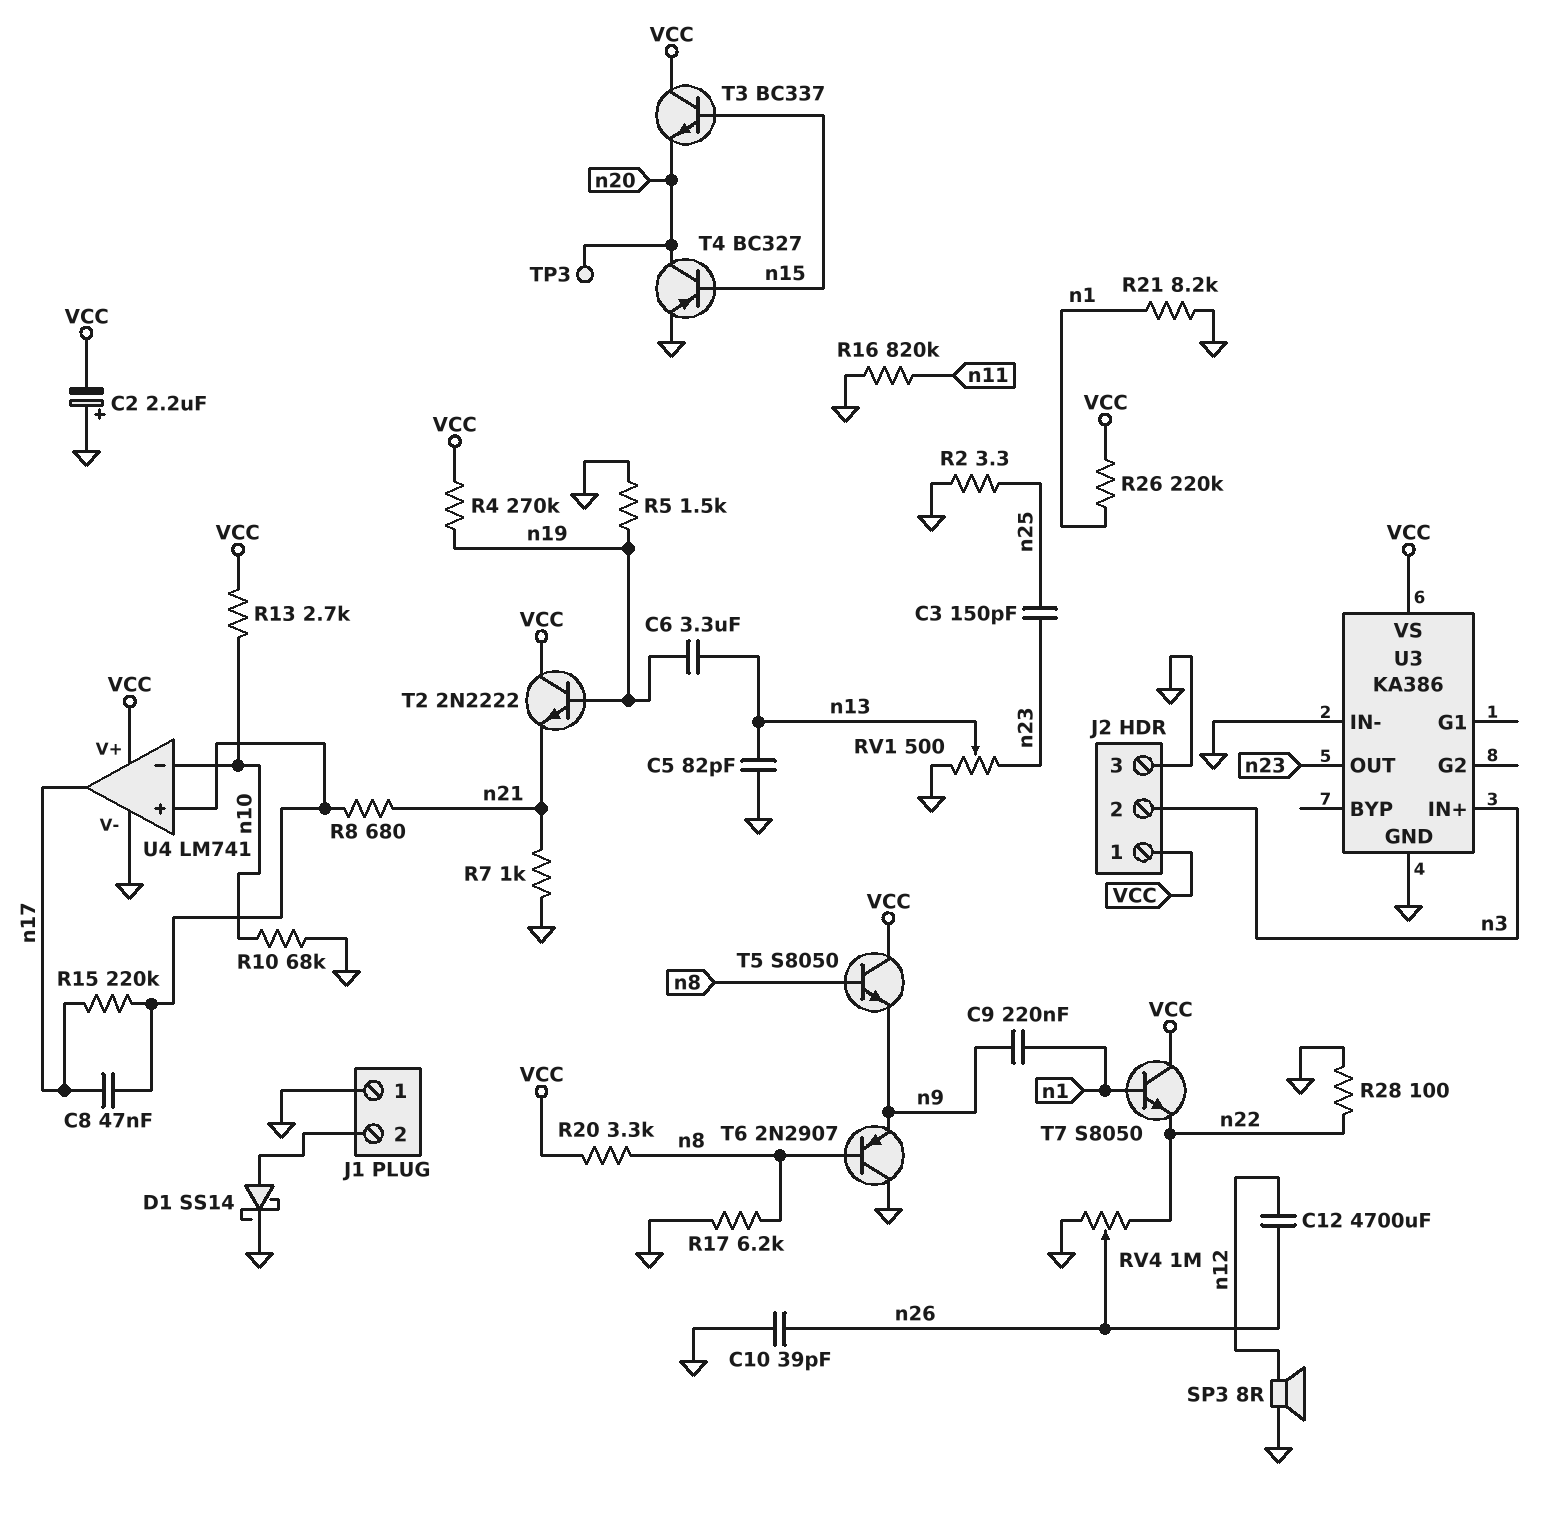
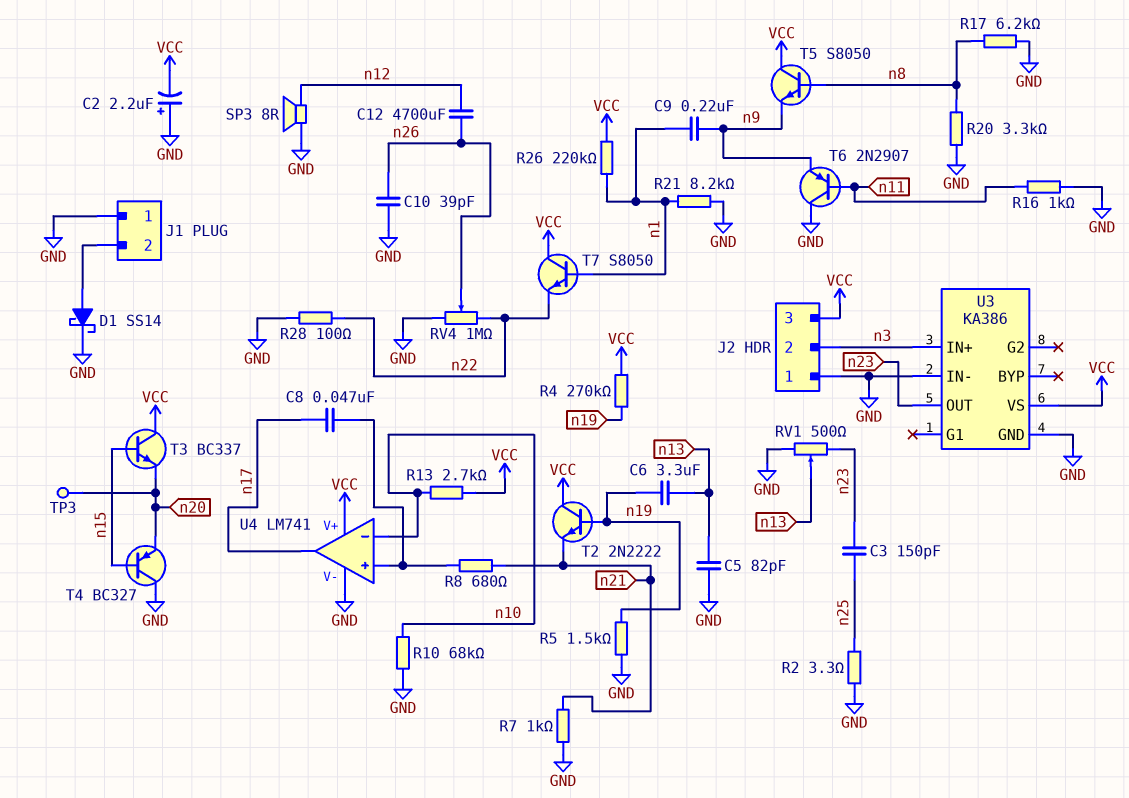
J2 pin 1: VCC -> GND
J2 pin 3: GND -> VCC
R15: 220k (U4/in+, n17) -> none
R16: 820k (GND, n11) -> 1k (GND, n11)
R20: 3.3k (VCC, n8) -> 3.3k (GND, n8)
T4: PNP BC327 (B n15, C n20, E GND) -> PNP BC327 (B n15, C GND, E n20)
T6: PNP 2N2907 (B n8, C GND, E n9) -> PNP 2N2907 (B n11, C GND, E n9)

